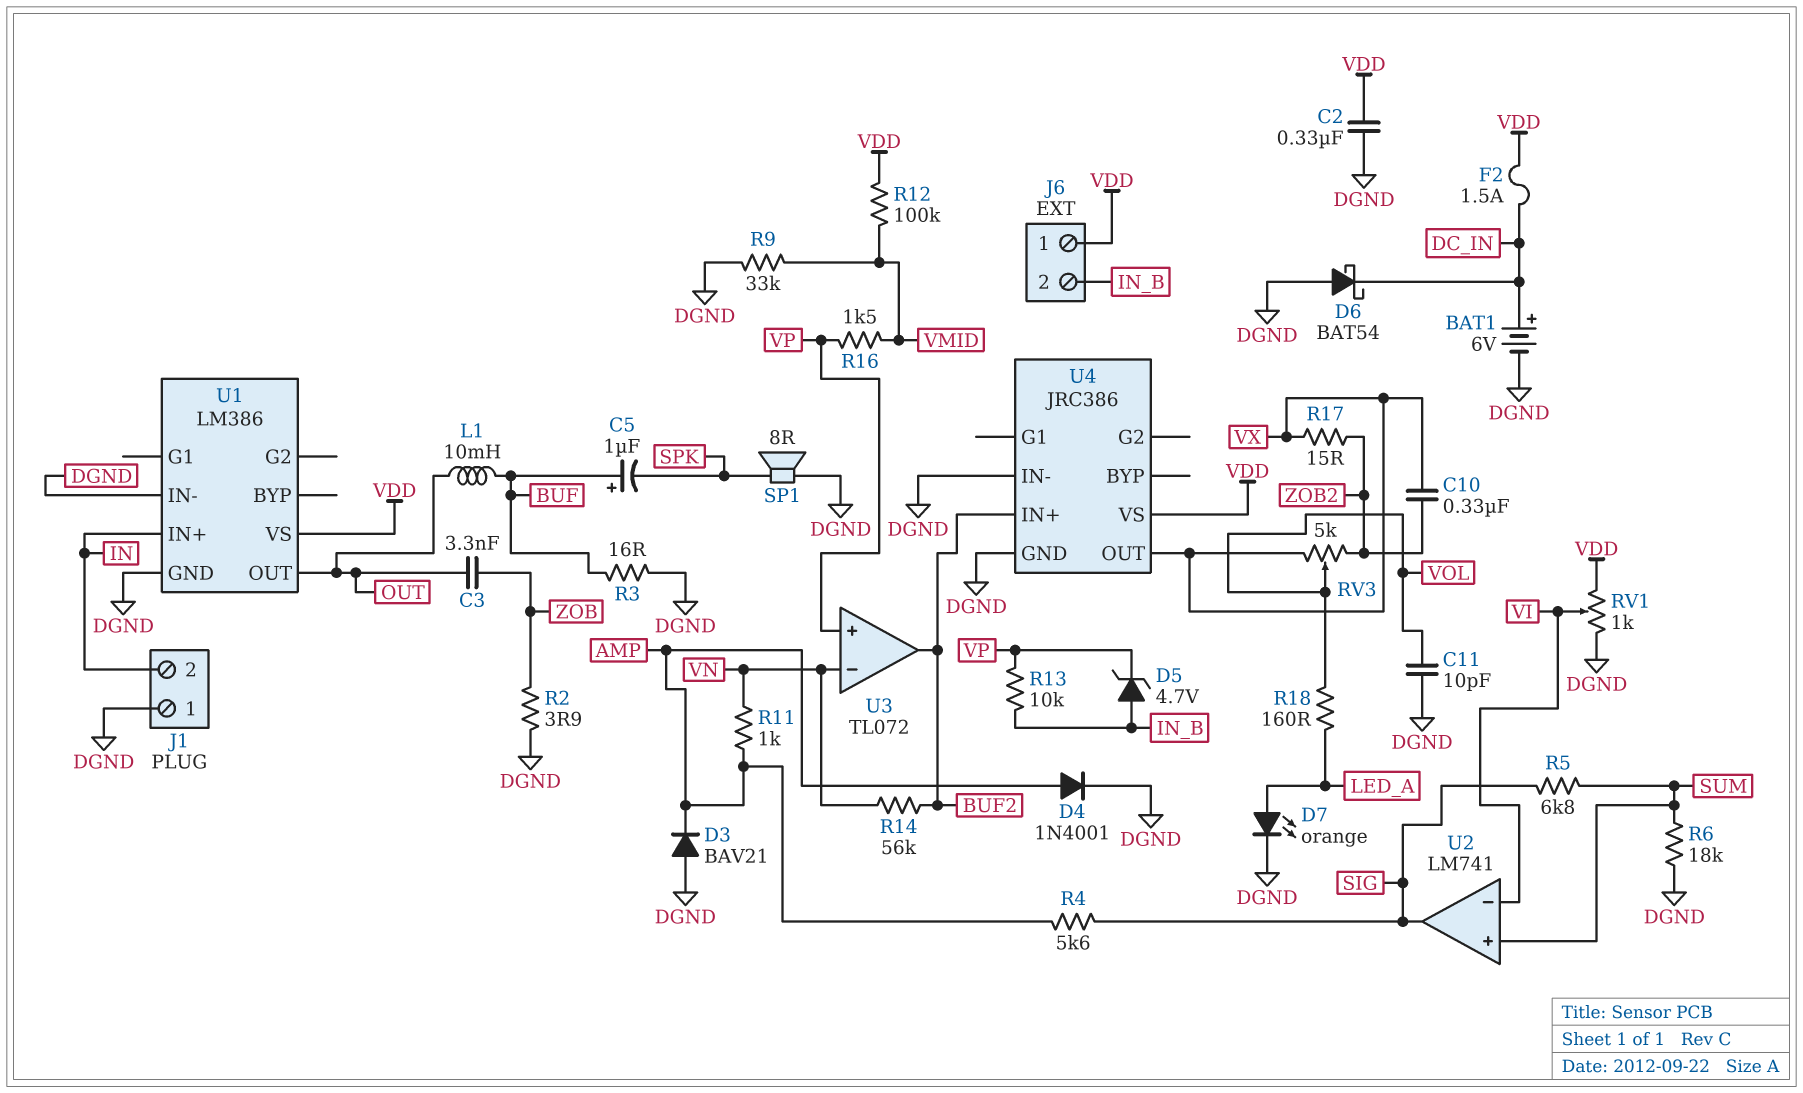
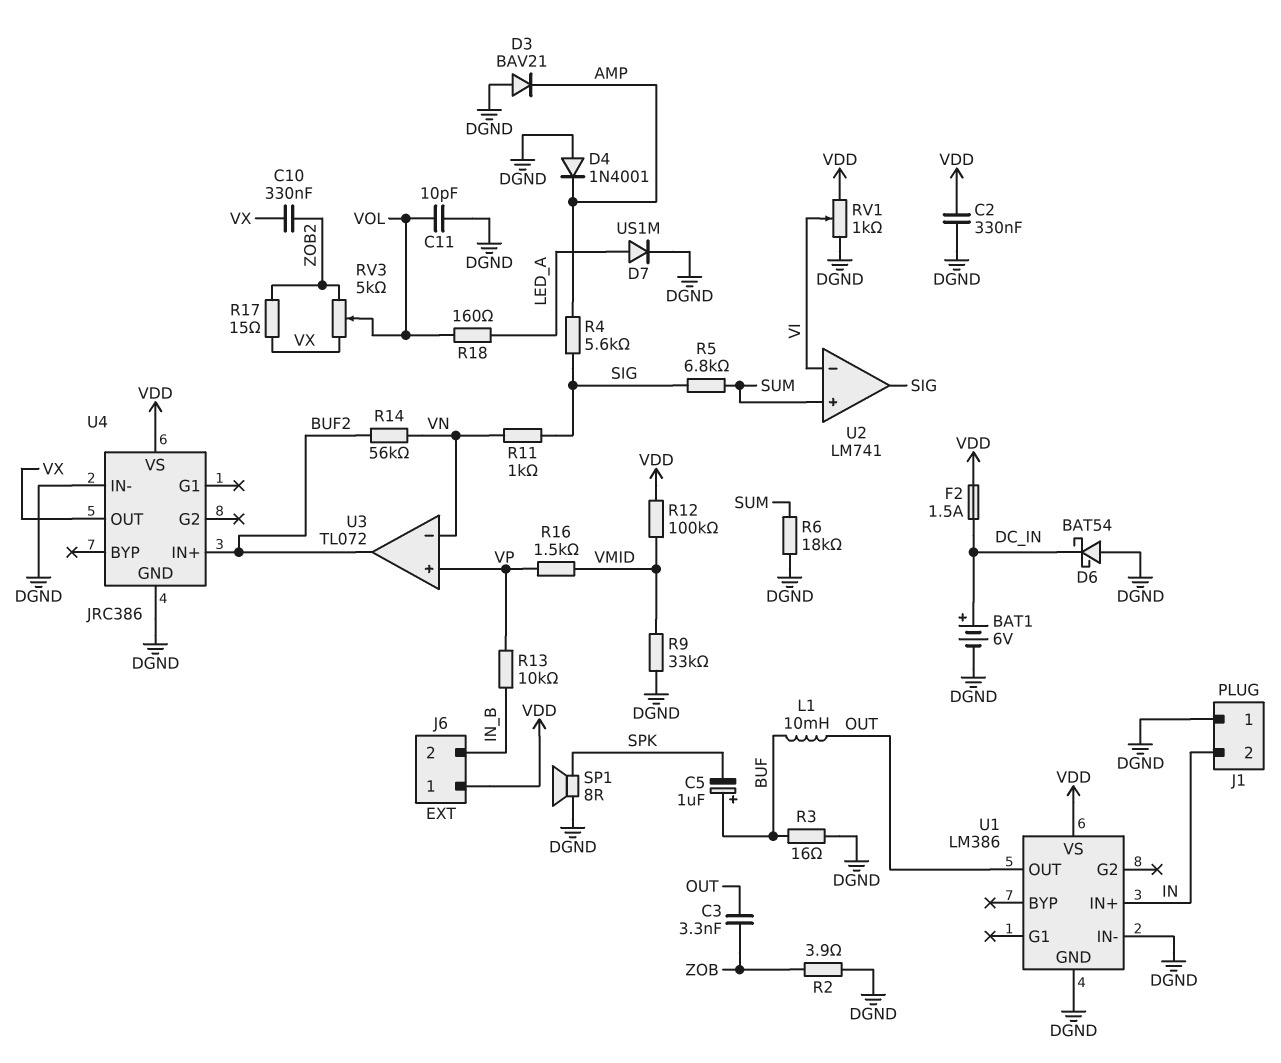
D4: diode 1N4001 (A AMP, K DGND) -> diode 1N4001 (A DGND, K AMP)
D5: zener 4.7V (A IN_B, K VP) -> none
D7: LED orange (A LED_A, K DGND) -> diode US1M (A LED_A, K DGND)
R11: 1k (AMP, VN) -> 1k (SIG, VN)

